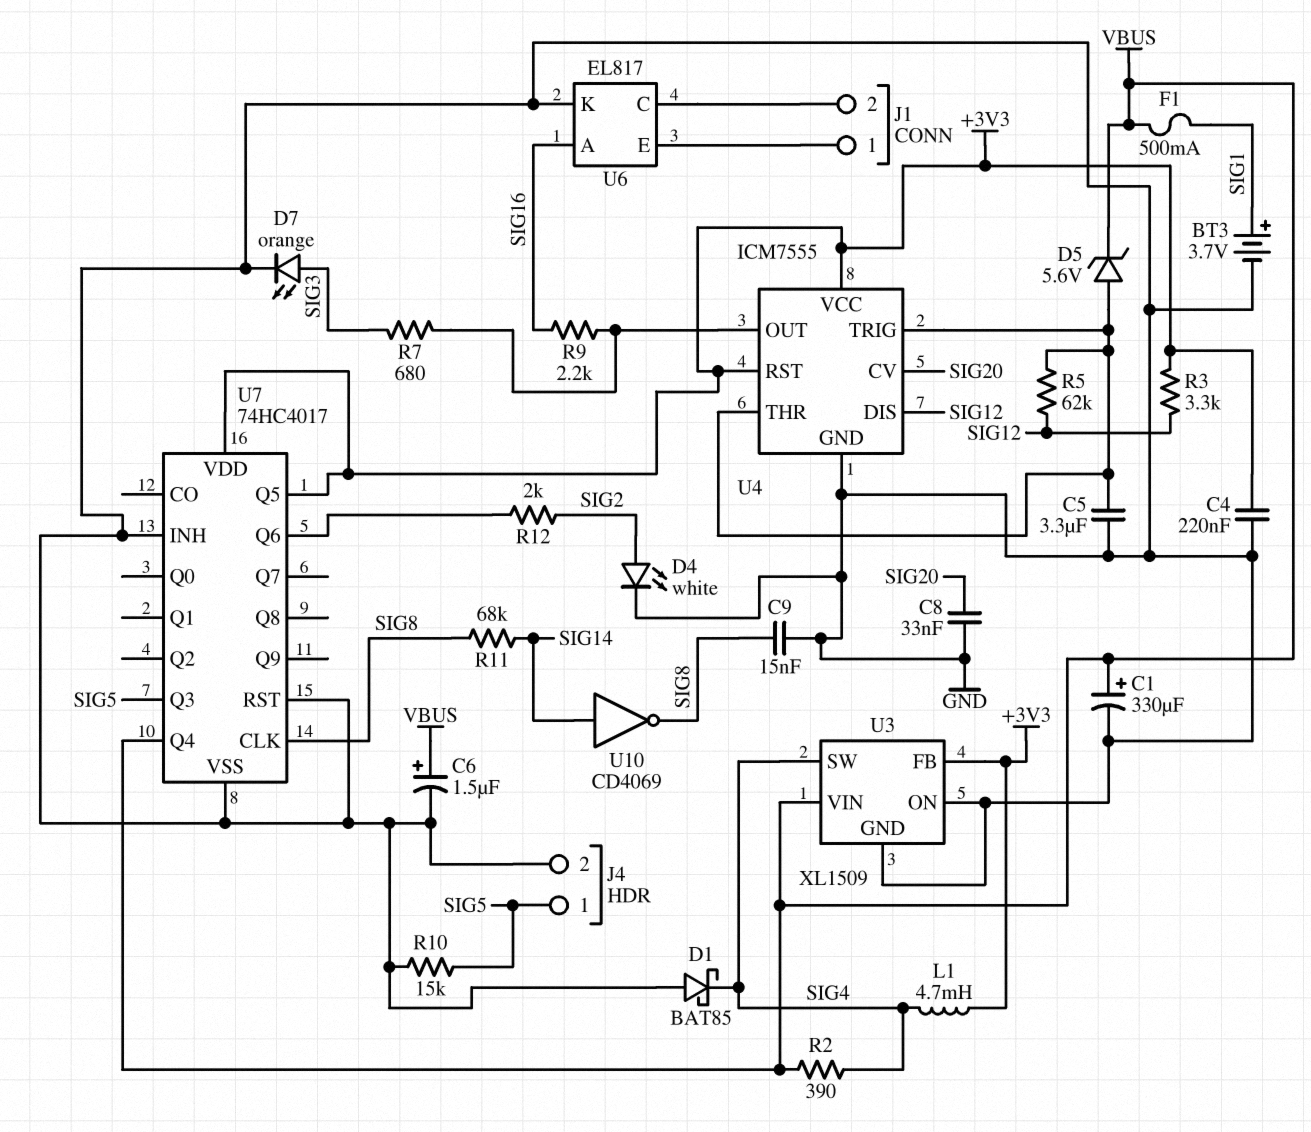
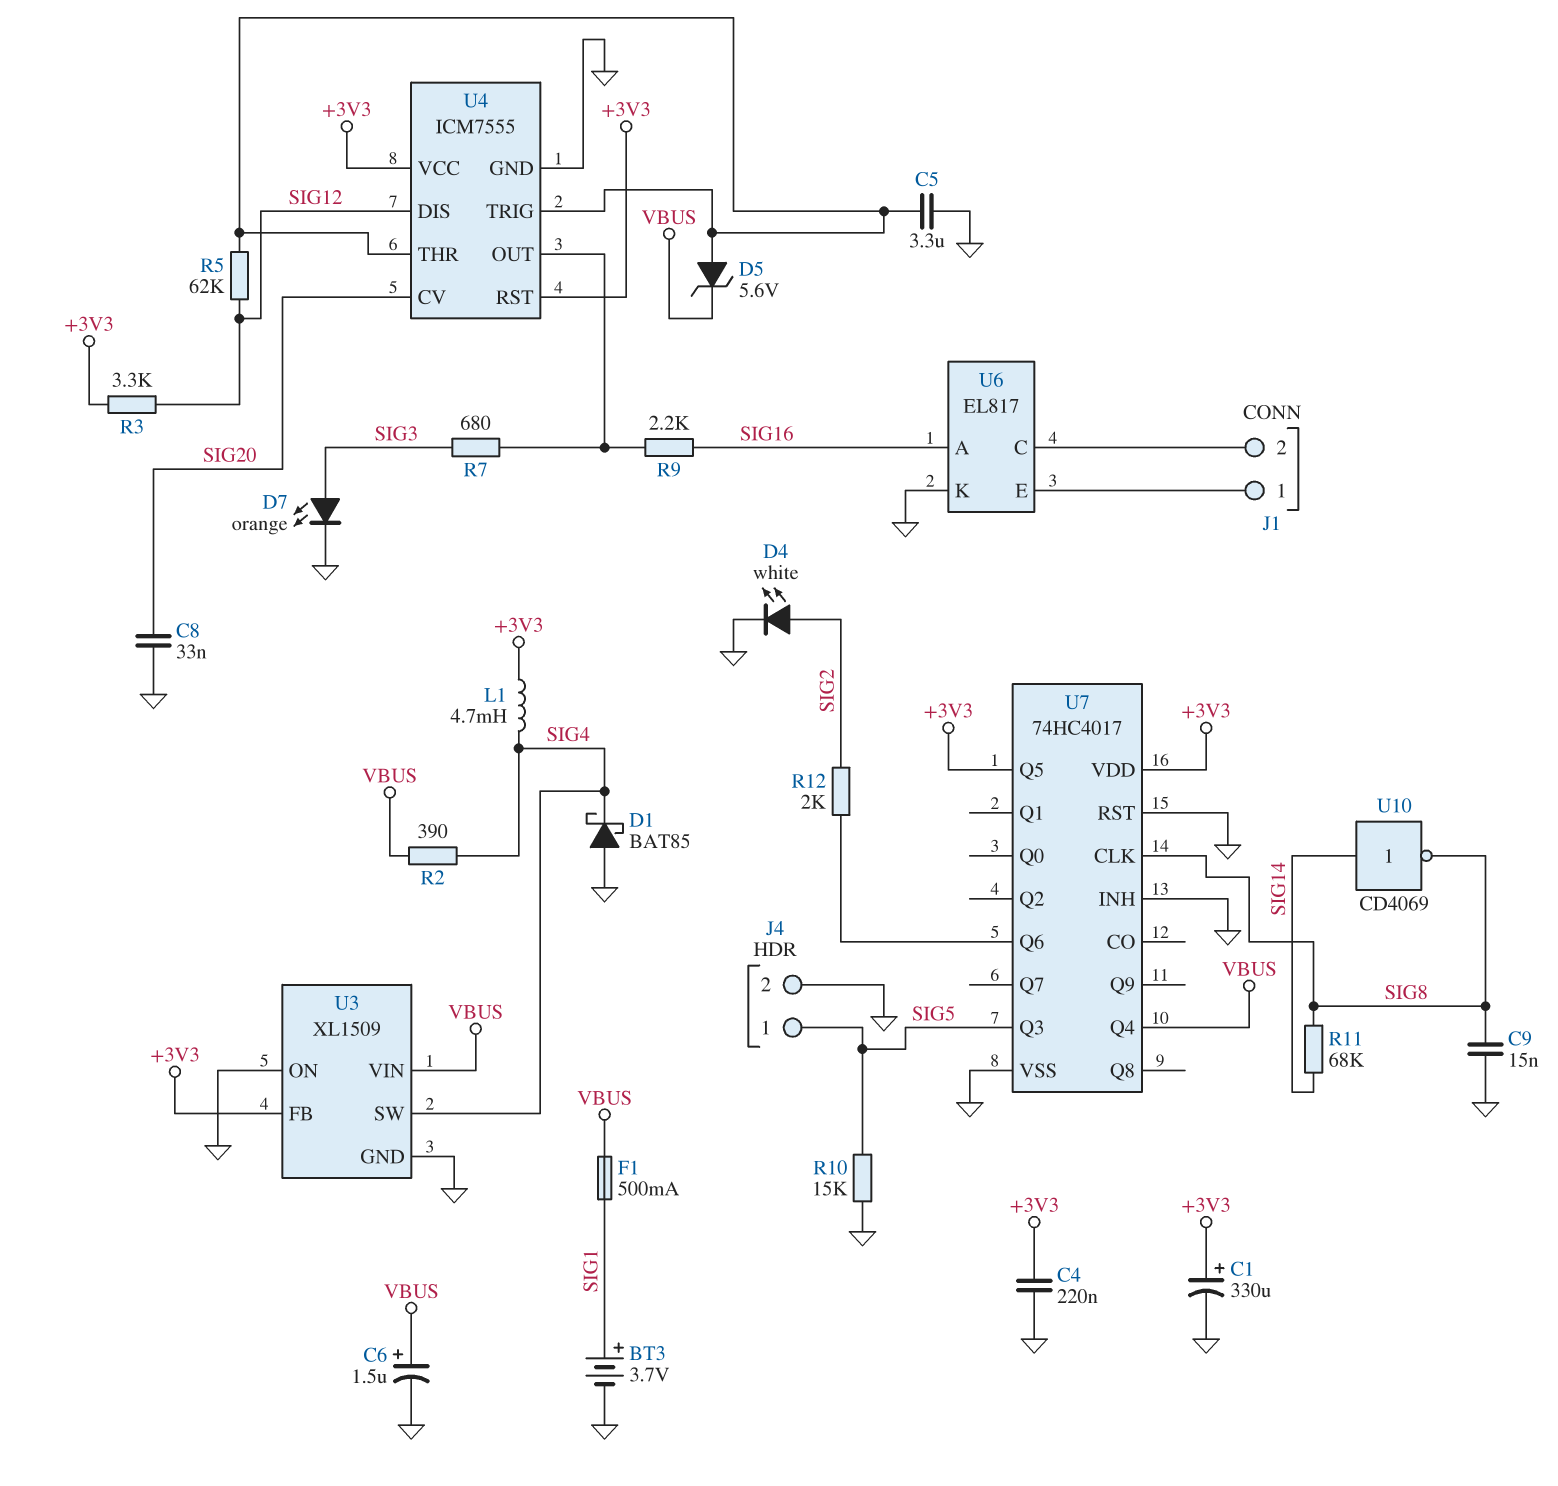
C1: 330uF (plus VBUS, minus GND) -> 330uF (plus +3V3, minus GND)

